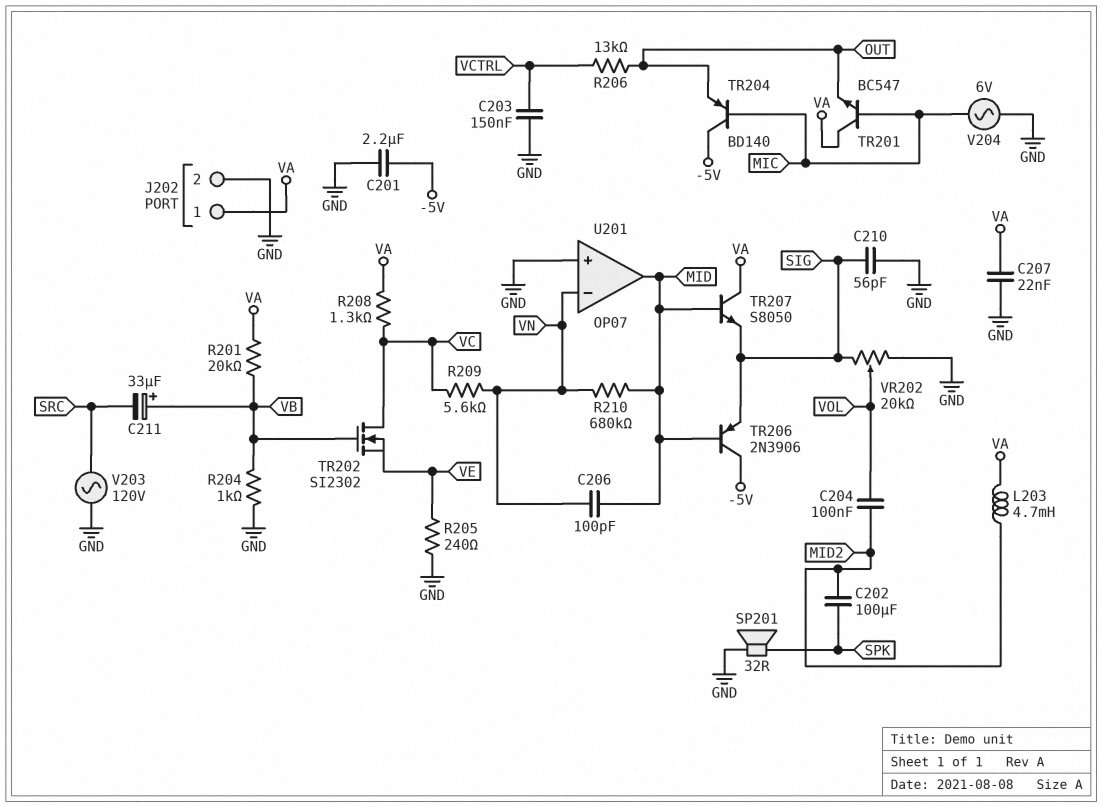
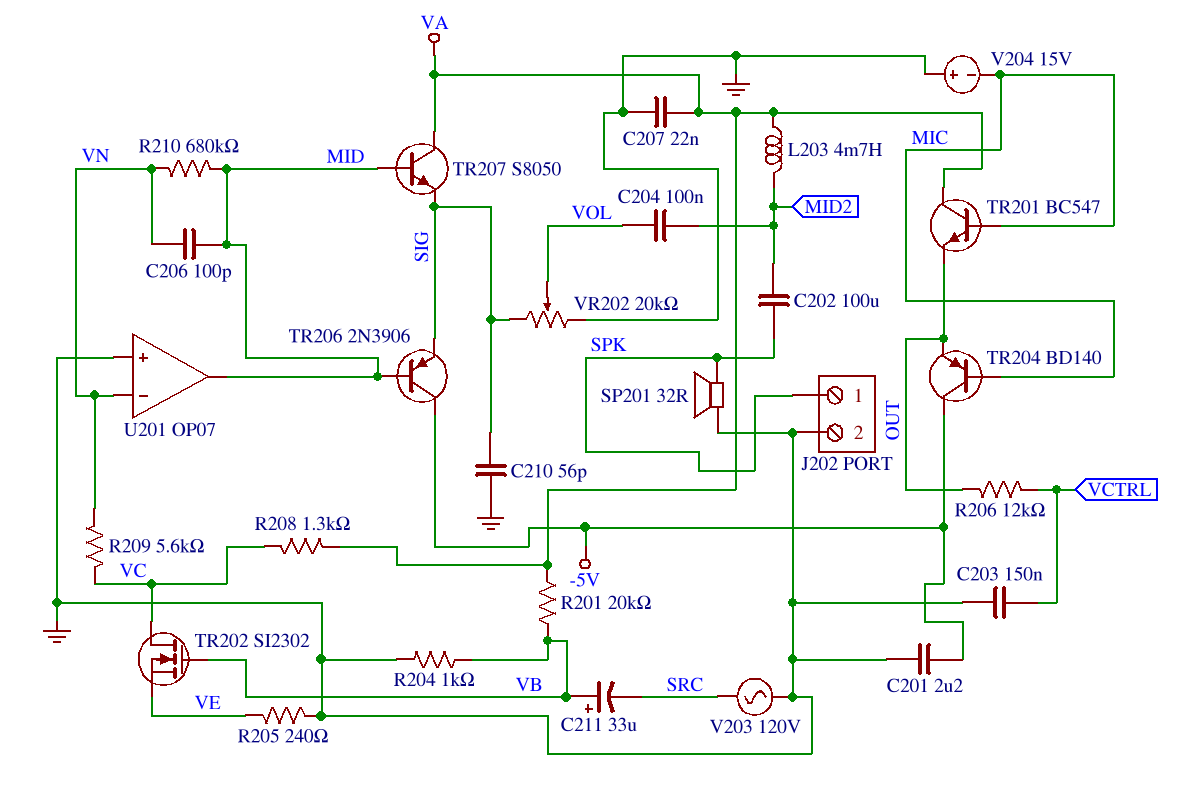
J202 pin 1: VA -> SPK
R206: 13k (OUT, VCTRL) -> 12k (OUT, VCTRL)
V204: AC 6V (GND, MIC) -> 15V (plus GND, minus MIC)

